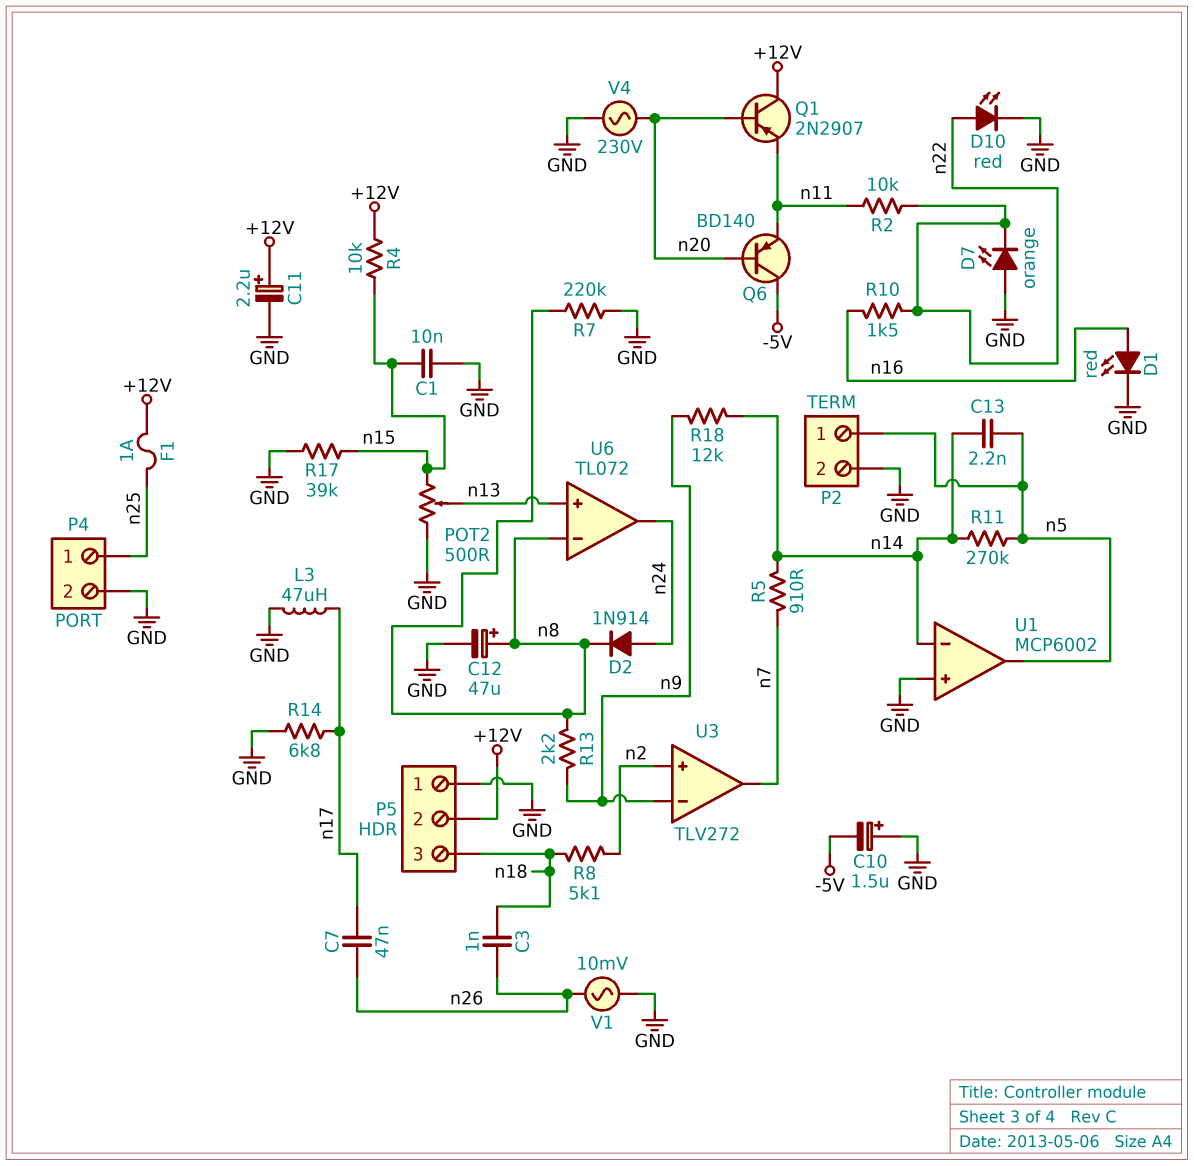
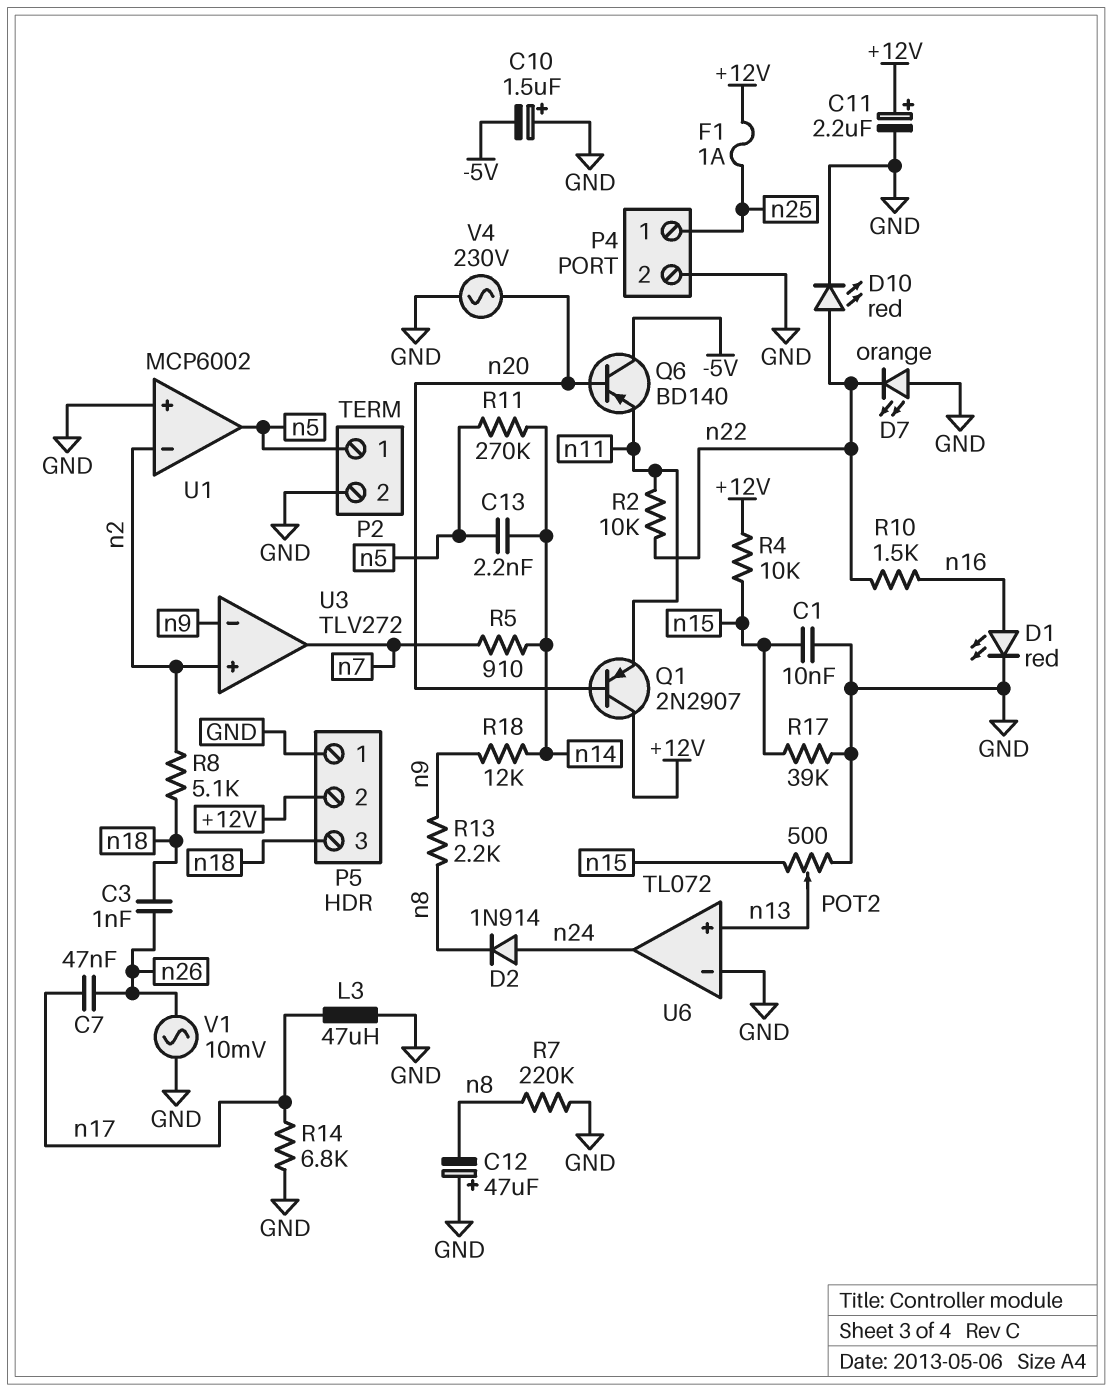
C12: 47uF (plus n8, minus GND) -> 47uF (plus GND, minus n8)
U1 pin in-: n14 -> n2
U6 pin in-: n8 -> GND

